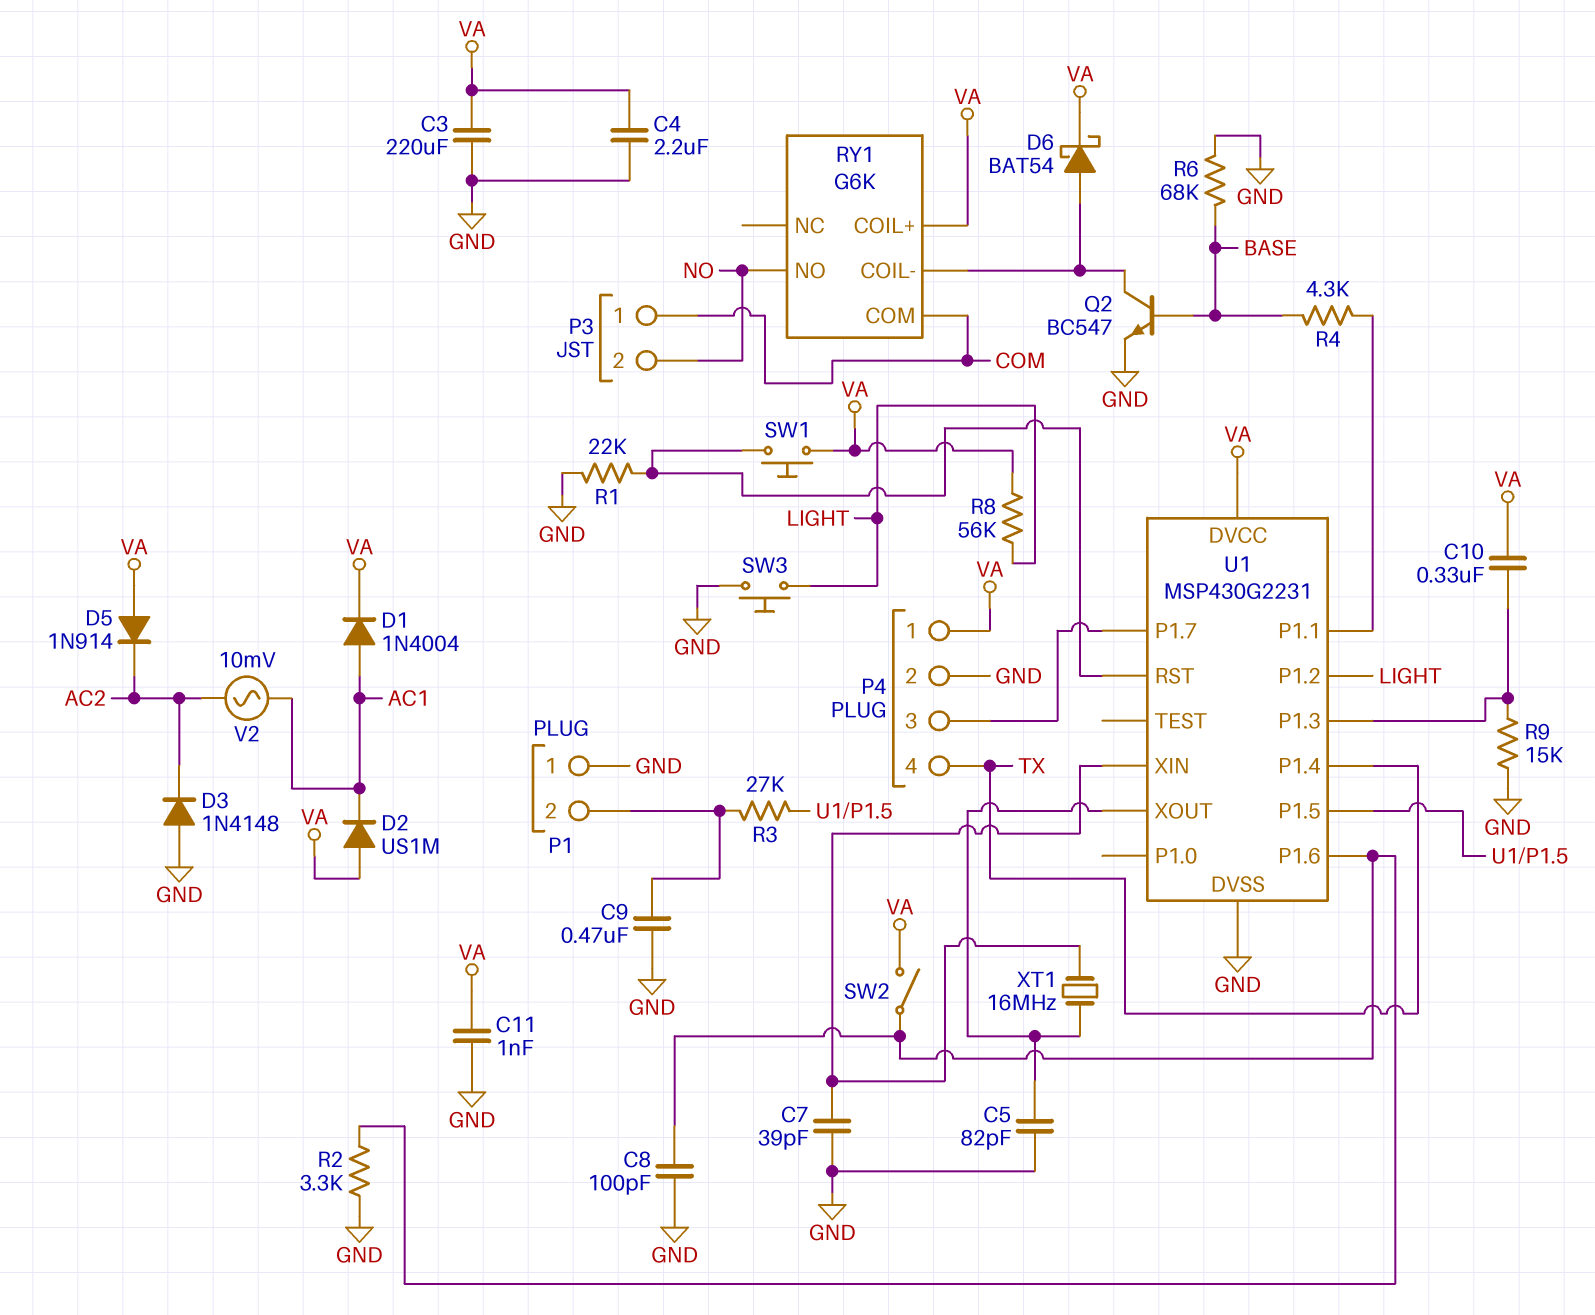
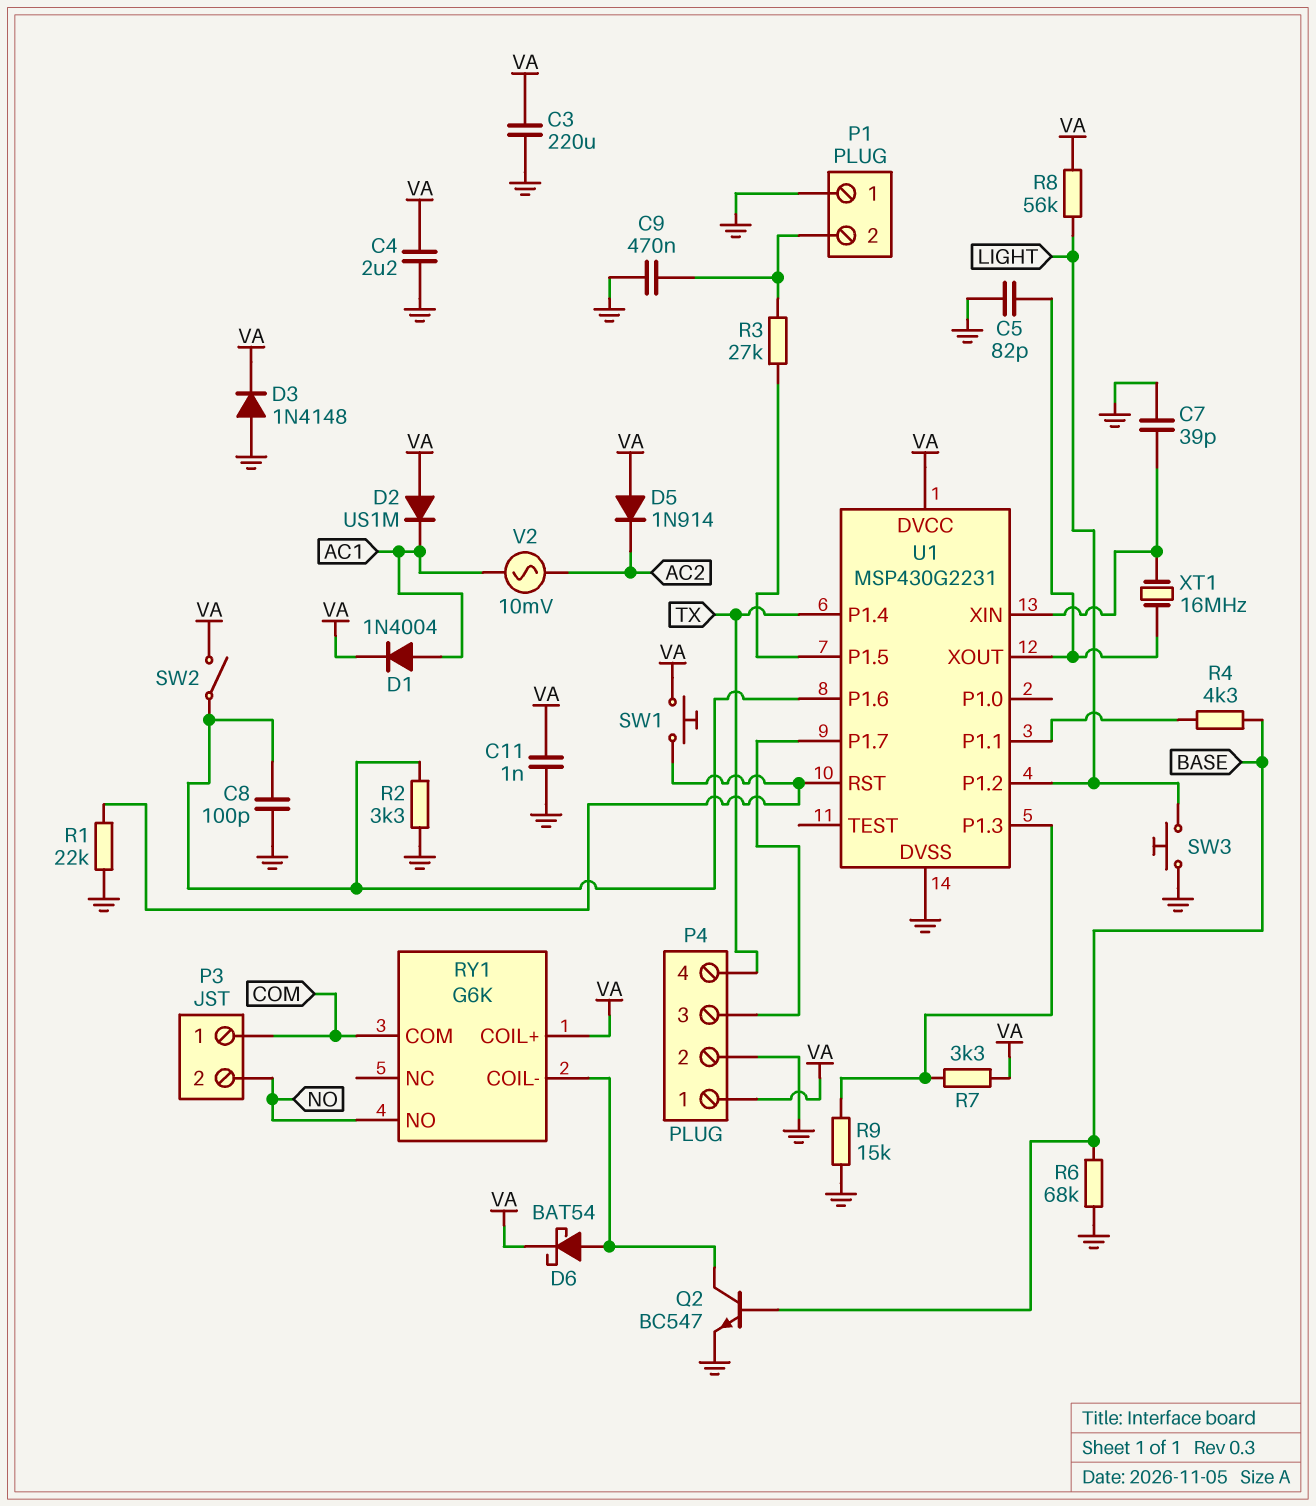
C10: 330nF (U1/P1.3, VA) -> none
D3: diode 1N4148 (A GND, K AC2) -> diode 1N4148 (A GND, K VA)
R7: none -> 3.3k (U1/P1.3, VA)

